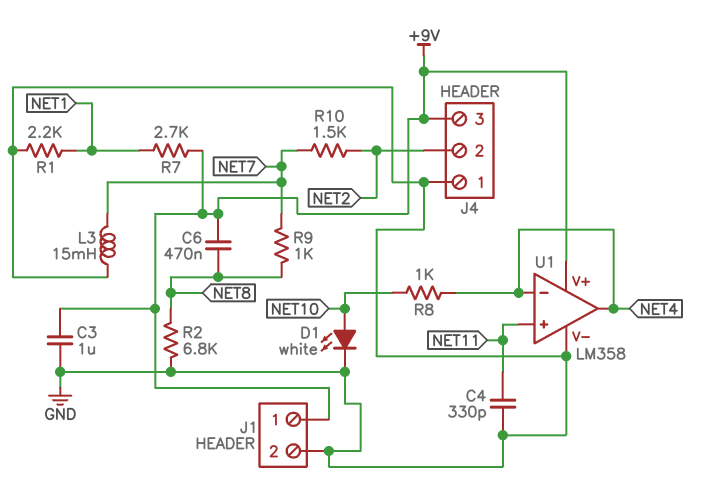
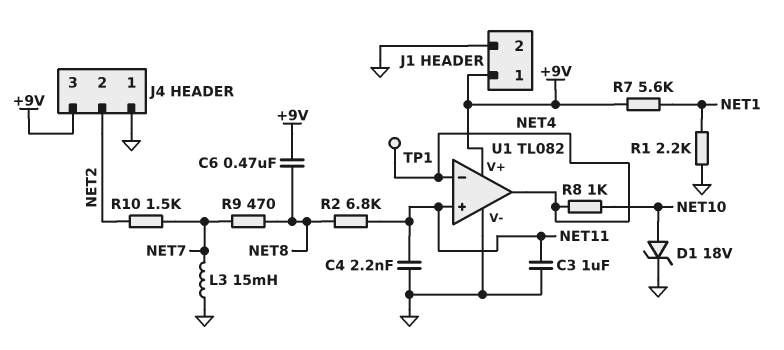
C3: 1uF (+9V, GND) -> 1uF (GND, NET11)
C4: 330pF (GND, NET11) -> 2.2nF (GND, NET11)
D1: LED white (A NET10, K GND) -> zener 18V (A NET10, K GND)
R2: 6.8k (GND, NET8) -> 6.8k (NET8, NET11)
R7: 2.7k (+9V, NET1) -> 5.6k (+9V, NET1)
R9: 1k (NET7, NET8) -> 470 (NET7, NET8)
TP1: none -> test point (NET4)
U1: LM358 -> TL082

